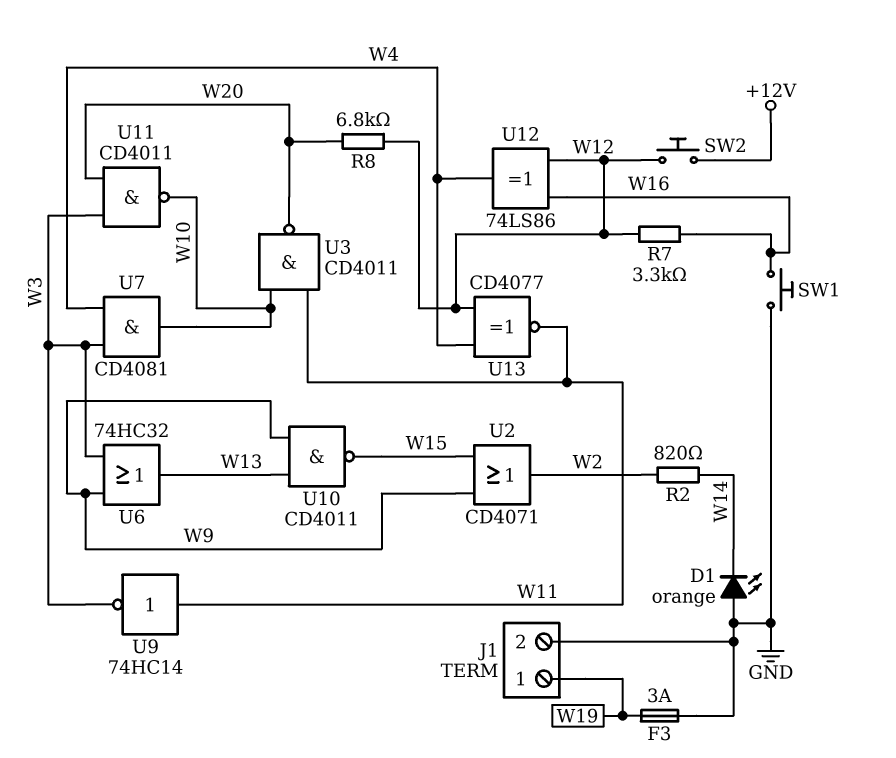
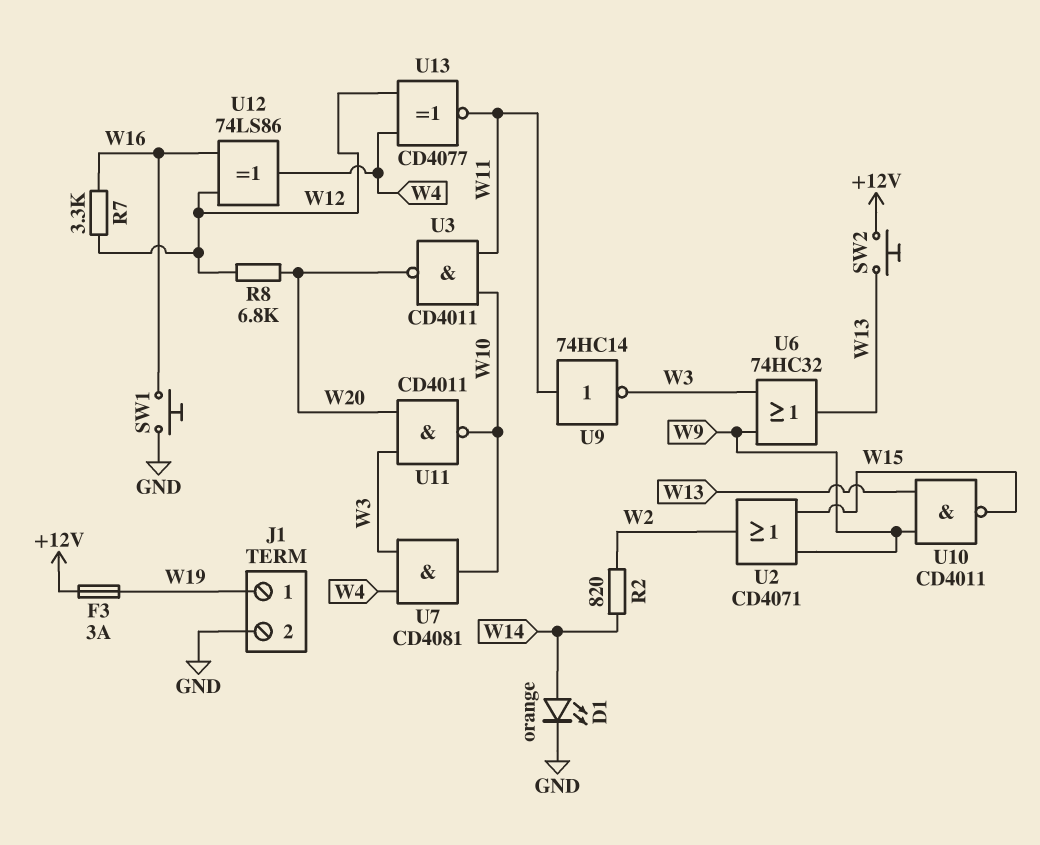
D1: LED orange (A GND, K W14) -> LED orange (A W14, K GND)
F3: 3A (GND, W19) -> 3A (+12V, W19)
SW2: button (+12V, W12) -> button (+12V, W13)

